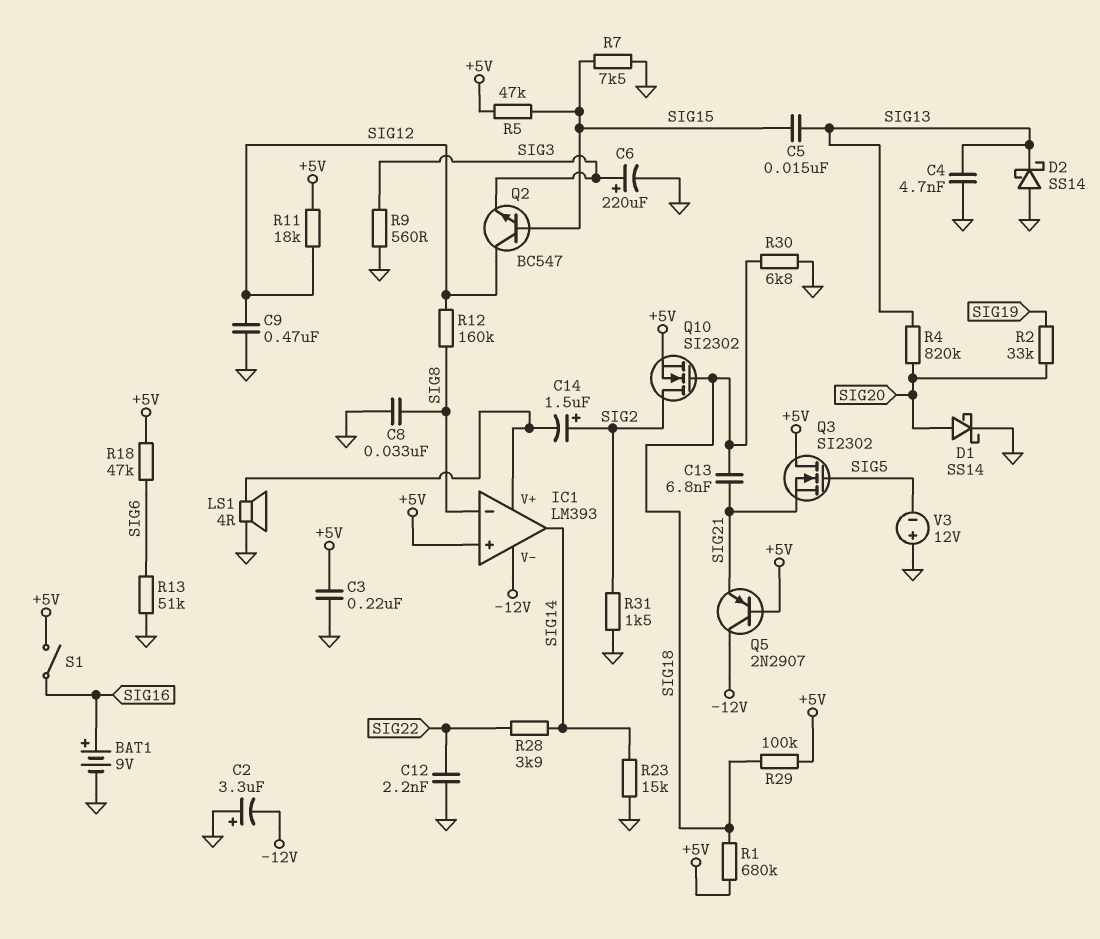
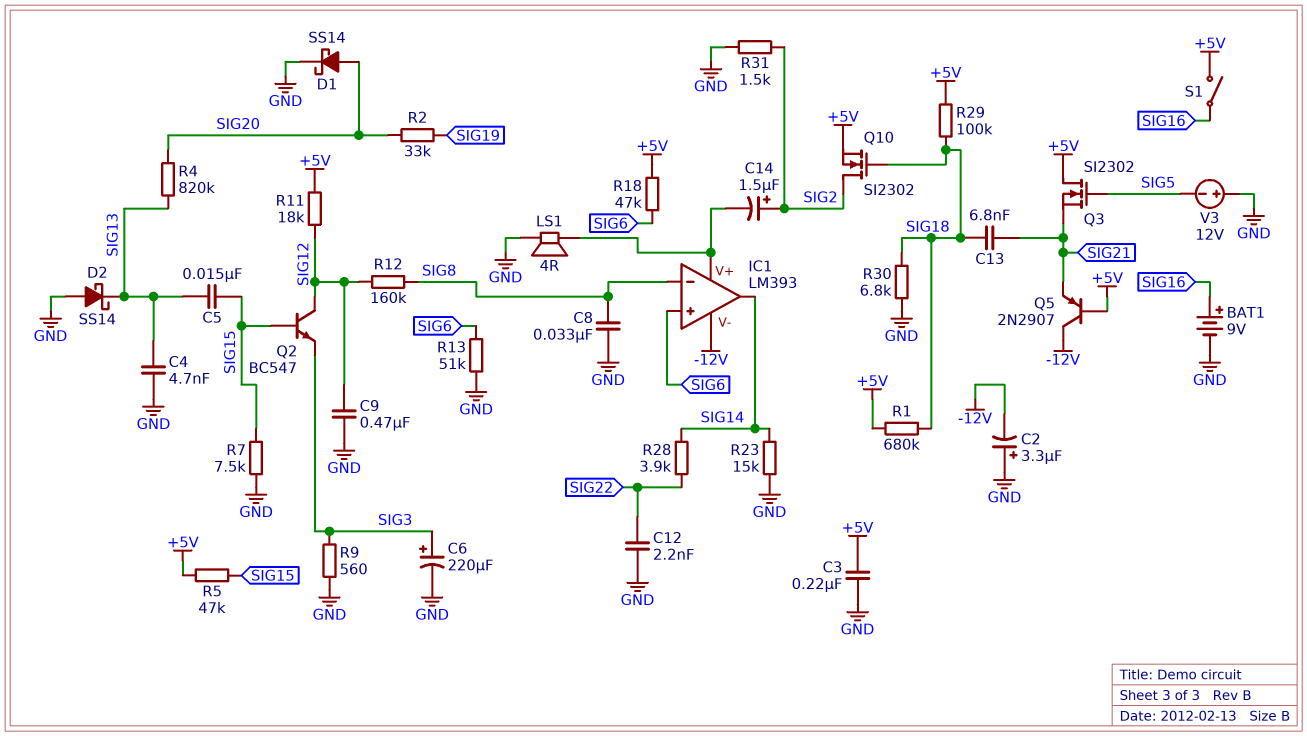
IC1 pin in+: +5V -> SIG6

